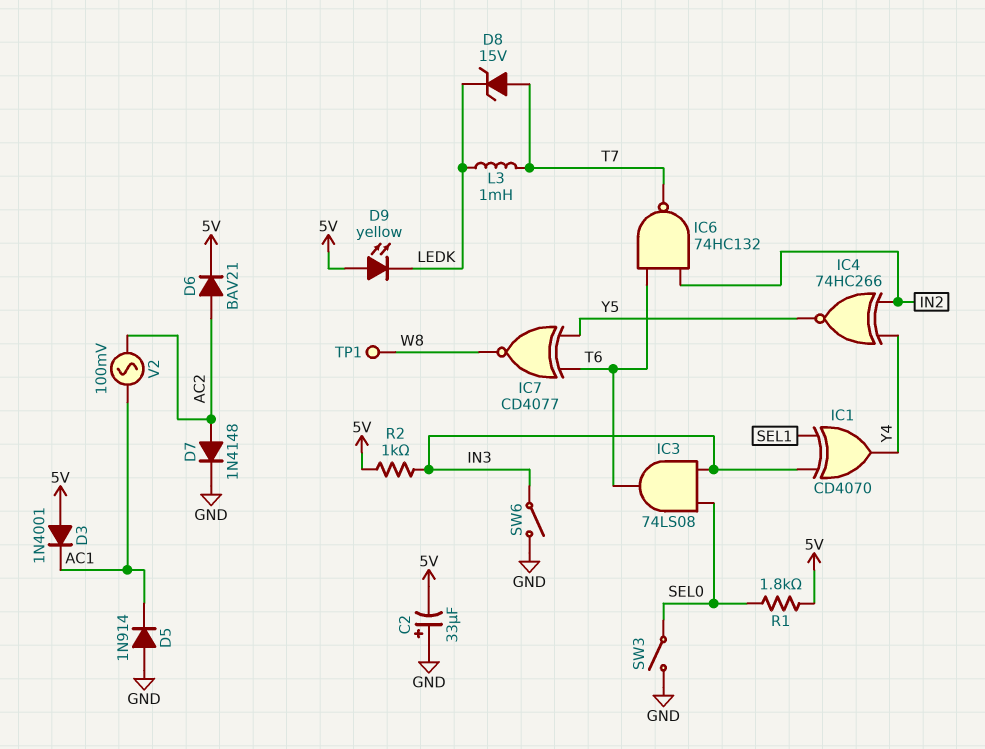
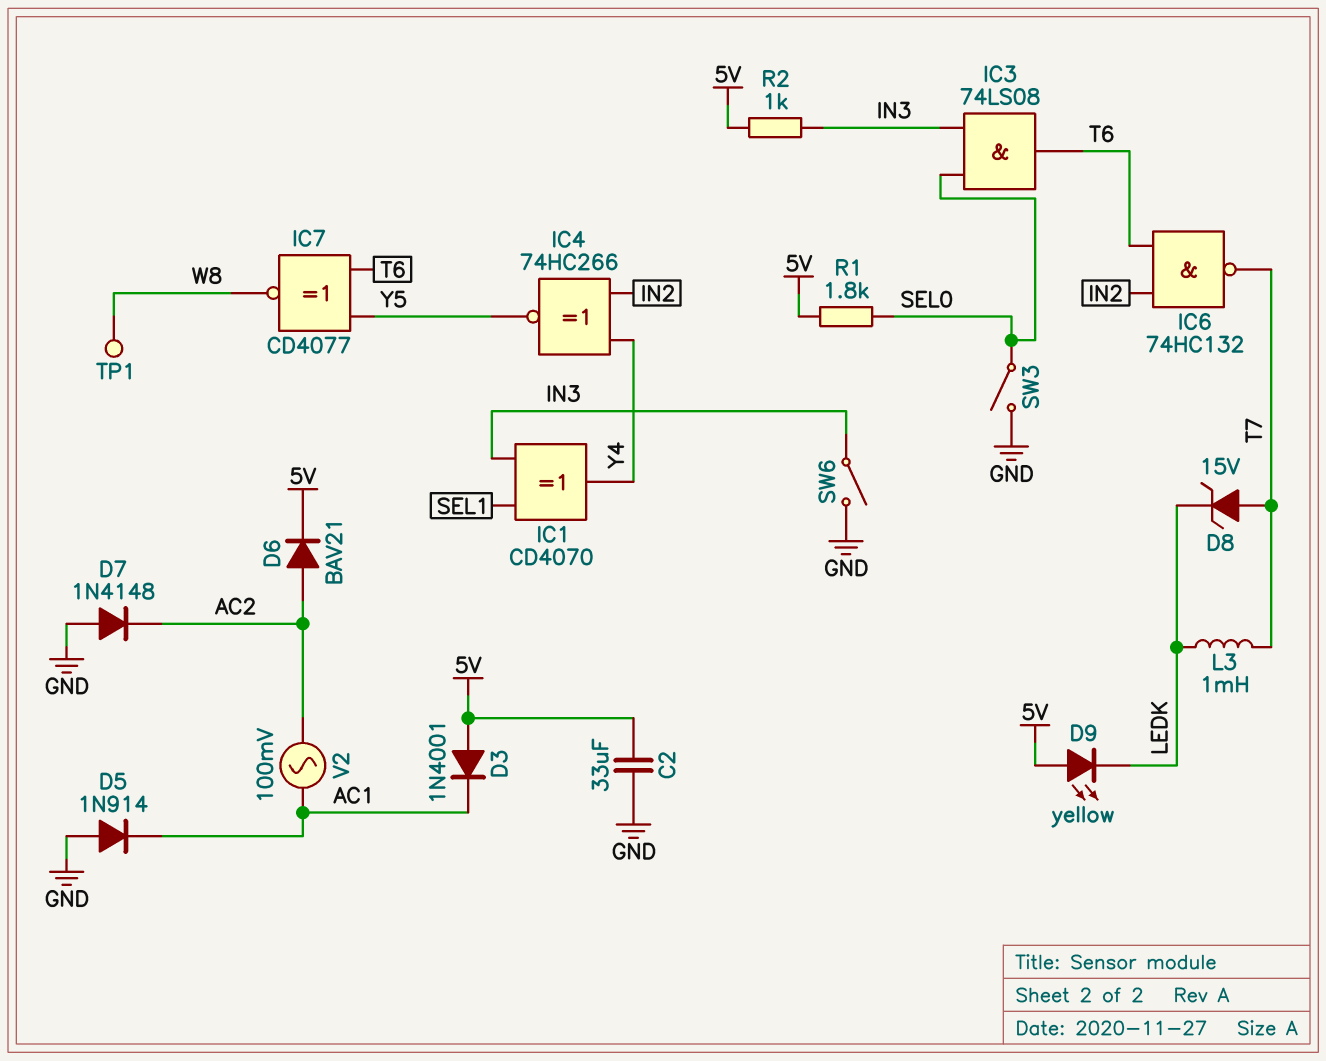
C2: 33uF (plus GND, minus 5V) -> 33uF (5V, GND)
D7: diode 1N4148 (A AC2, K GND) -> diode 1N4148 (A GND, K AC2)

